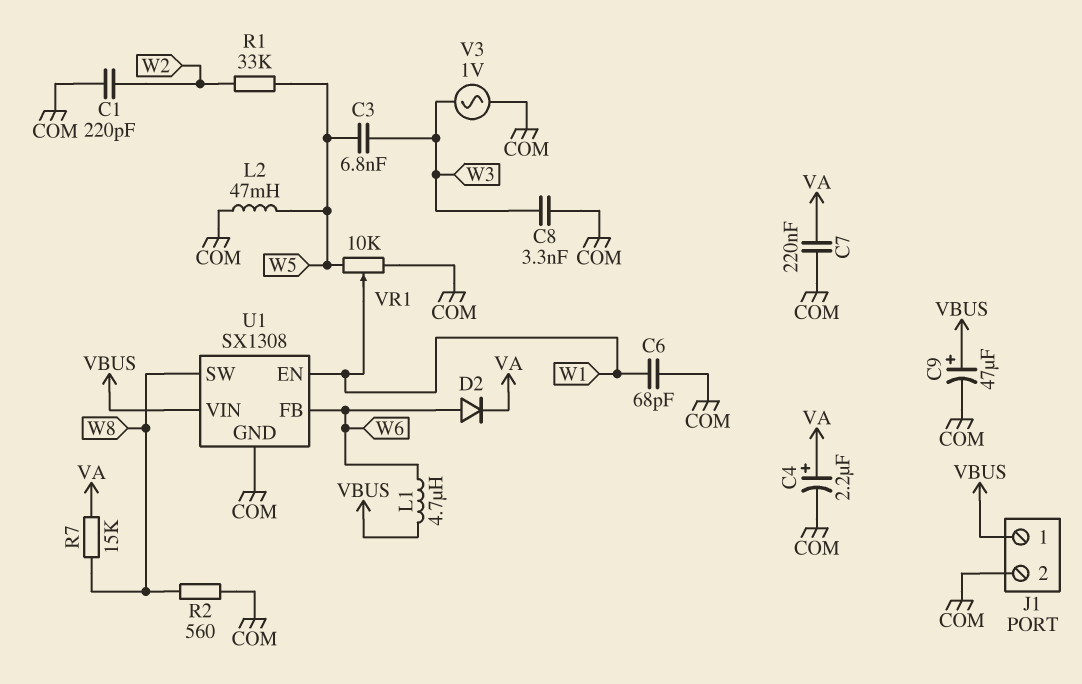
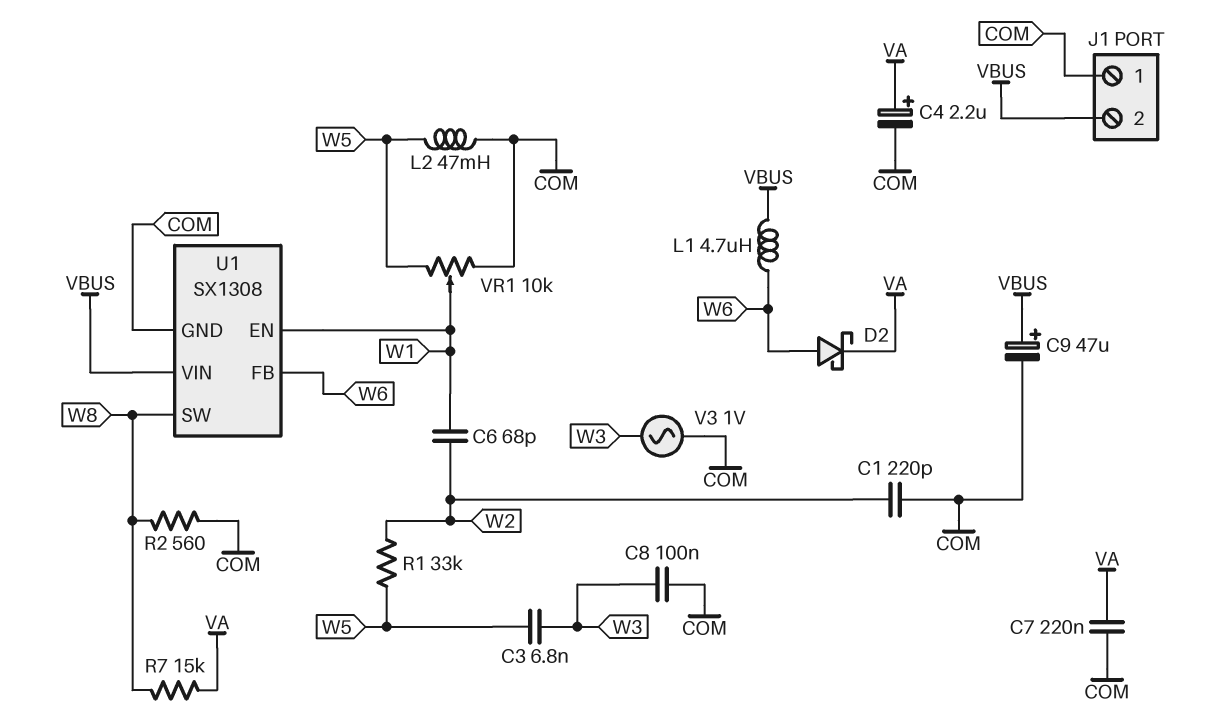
C6: 68pF (COM, W1) -> 68pF (W1, W2)
C8: 3.3nF (COM, W3) -> 100nF (COM, W3)
D2: diode (A W6, K VA) -> schottky (A W6, K VA)
J1 pin 1: VBUS -> COM
J1 pin 2: COM -> VBUS

